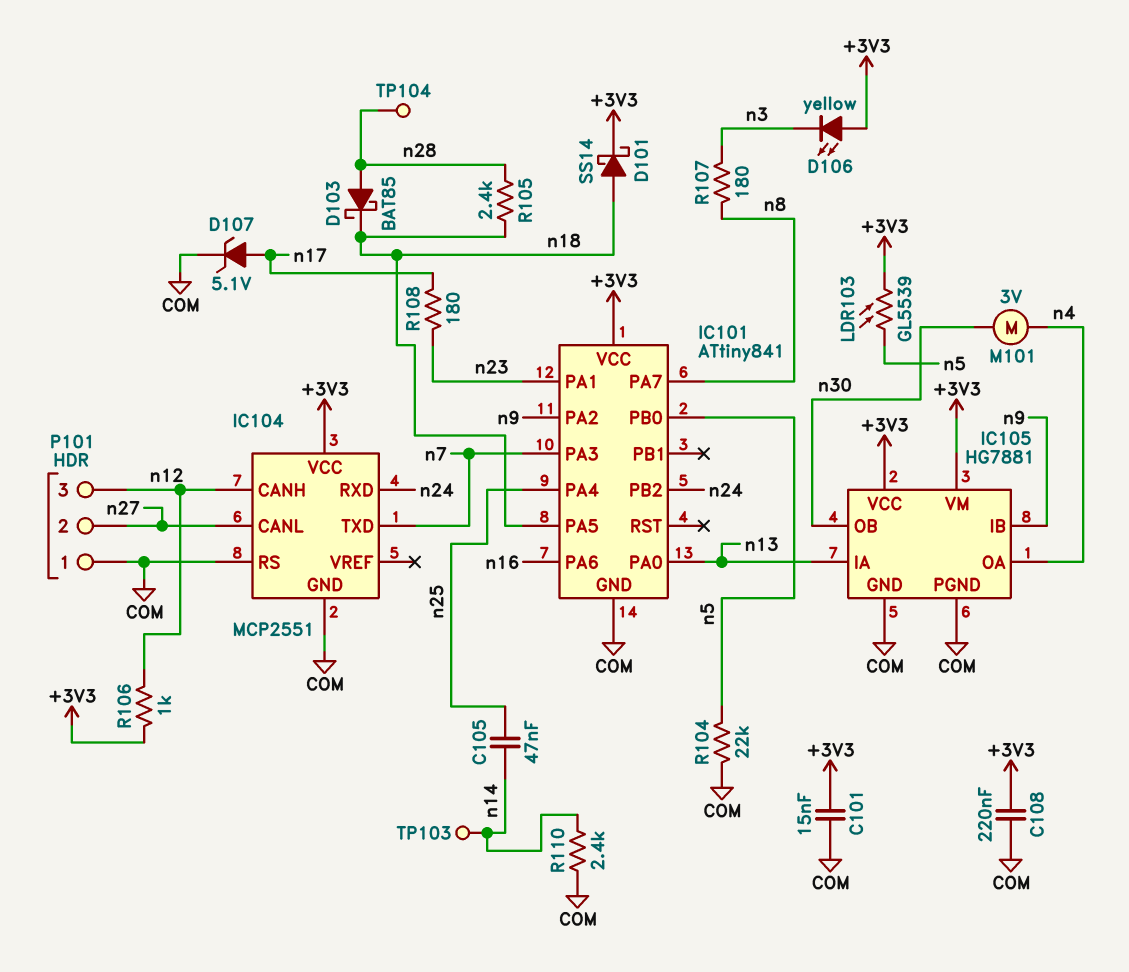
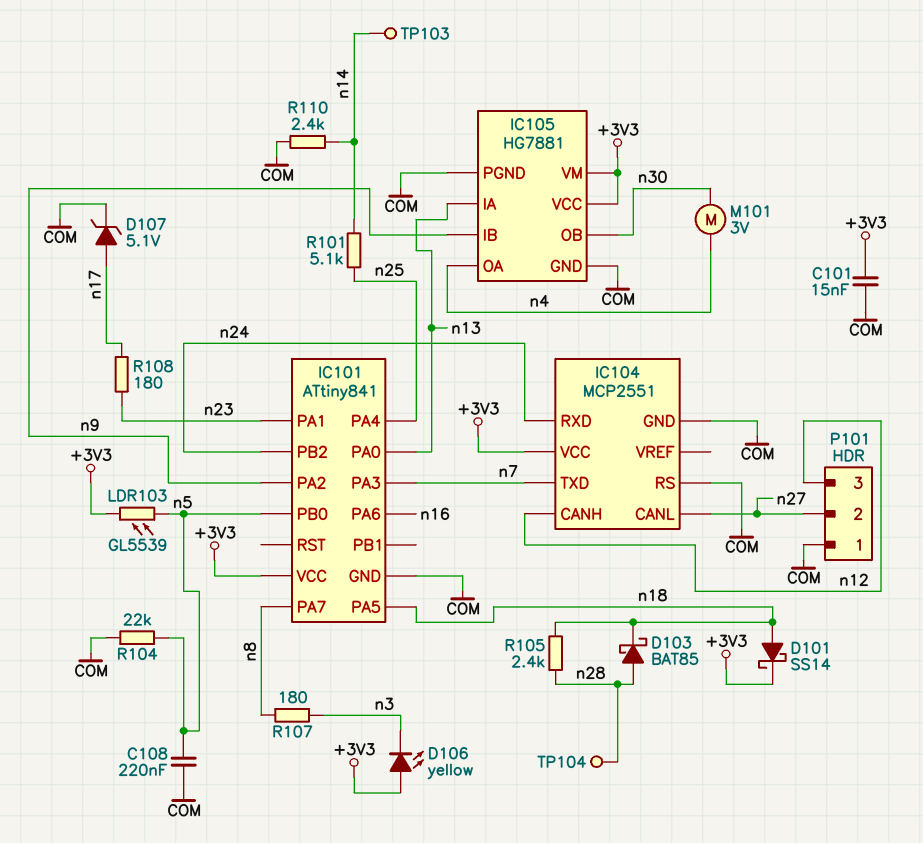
C105: 47nF (n14, n25) -> none
C108: 220nF (+3V3, COM) -> 220nF (COM, n5)
R101: none -> 5.1k (n14, n25)
R106: 1k (+3V3, n12) -> none

